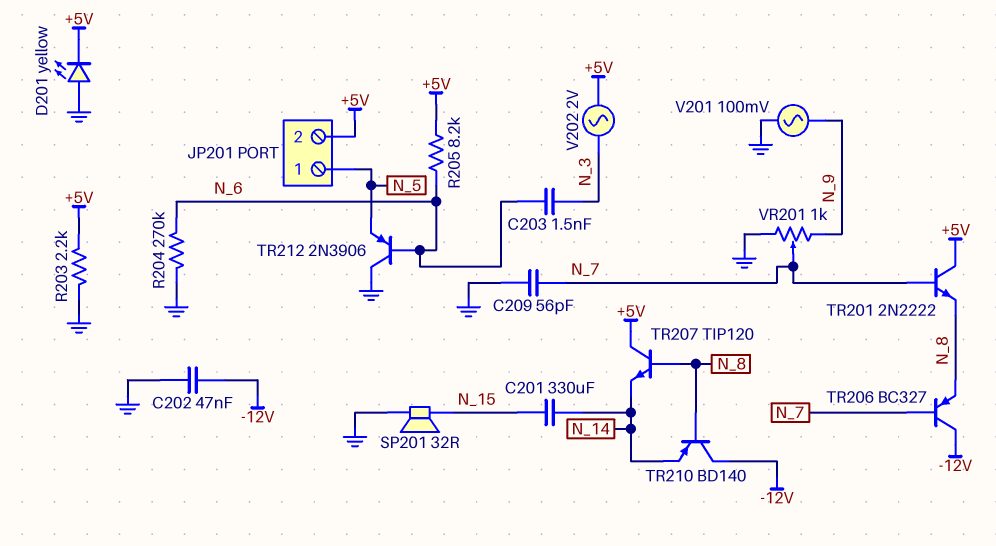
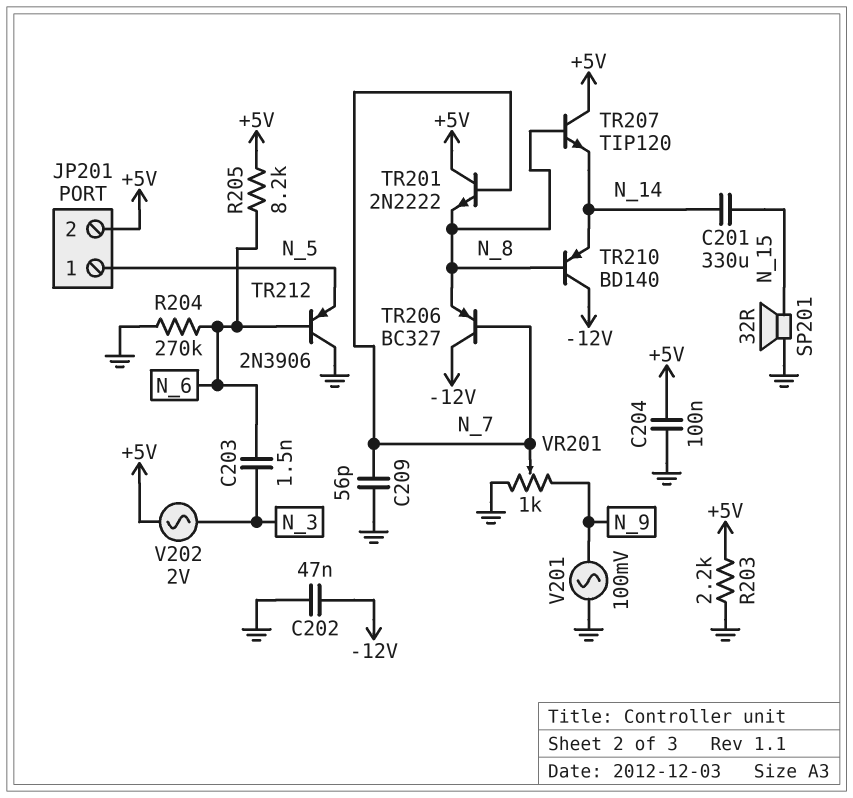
C204: none -> 100nF (+5V, GND)
D201: LED yellow (A GND, K +5V) -> none

